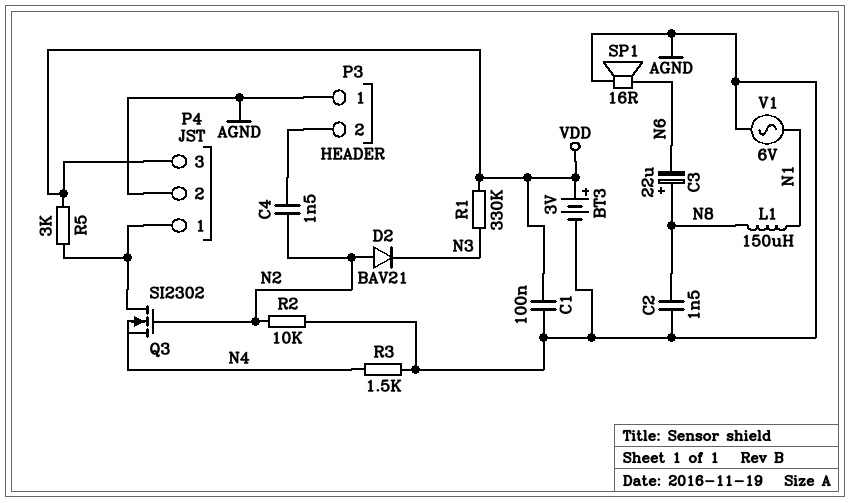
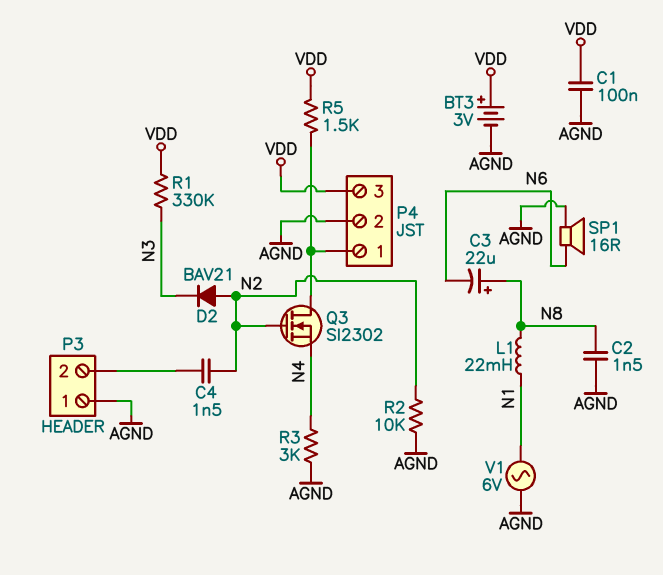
L1: 150uH (N1, N8) -> 22mH (N1, N8)
R3: 1.5k (AGND, N4) -> 3k (AGND, N4)
R5: 3k (P4/1, VDD) -> 1.5k (P4/1, VDD)

